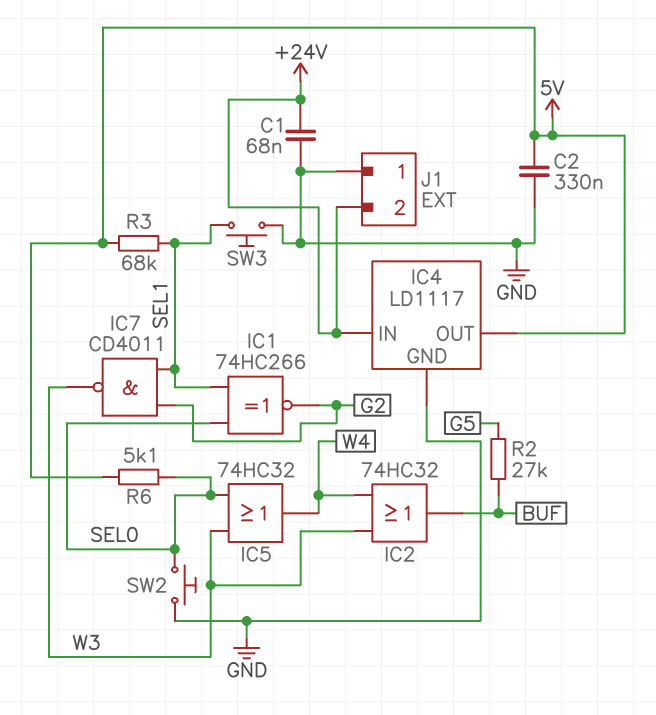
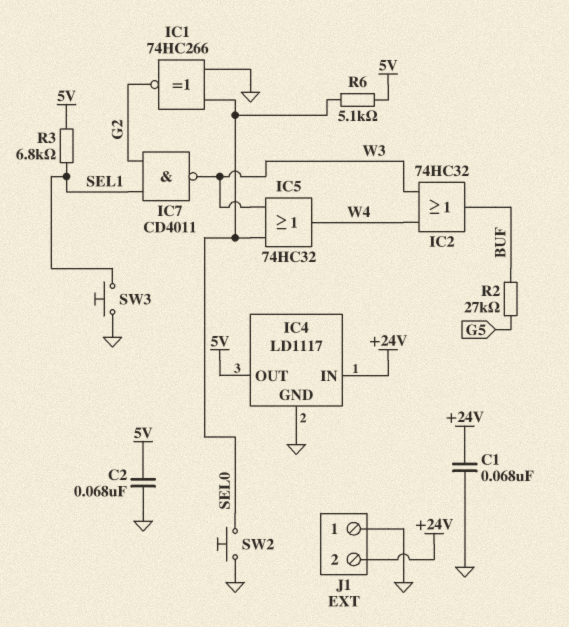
C2: 330nF (5V, GND) -> 68nF (5V, GND)
IC1: XNOR 74HC266 (in SEL0, in SEL1, out G2) -> XNOR 74HC266 (in GND, in SEL0, out G2)
R3: 68k (5V, SEL1) -> 6.8k (5V, SEL1)

